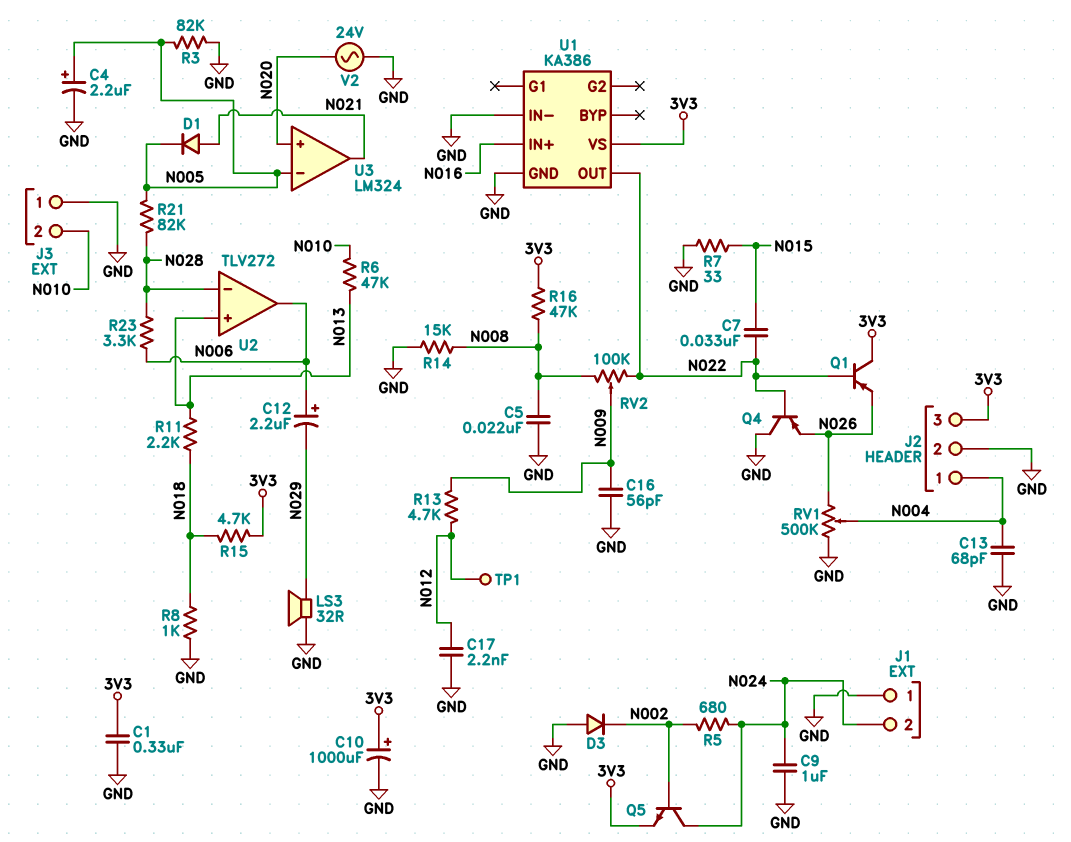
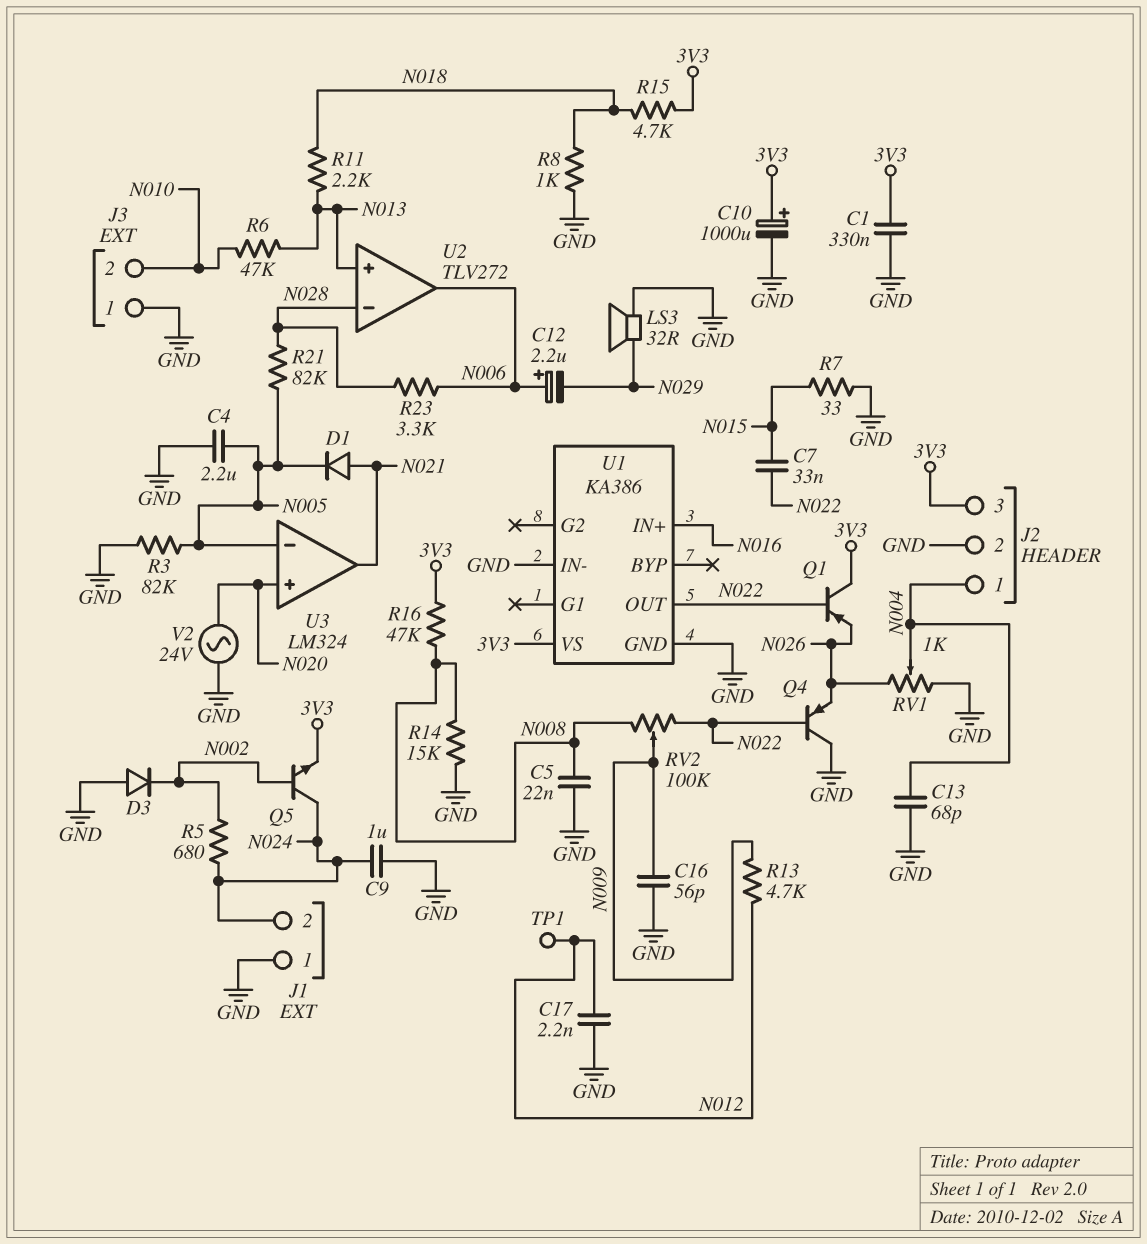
C4: 2.2uF (plus N005, minus GND) -> 2.2uF (GND, N005)
RV1: 500k (GND, N026, wiper N004) -> 1k (GND, N026, wiper N004)

